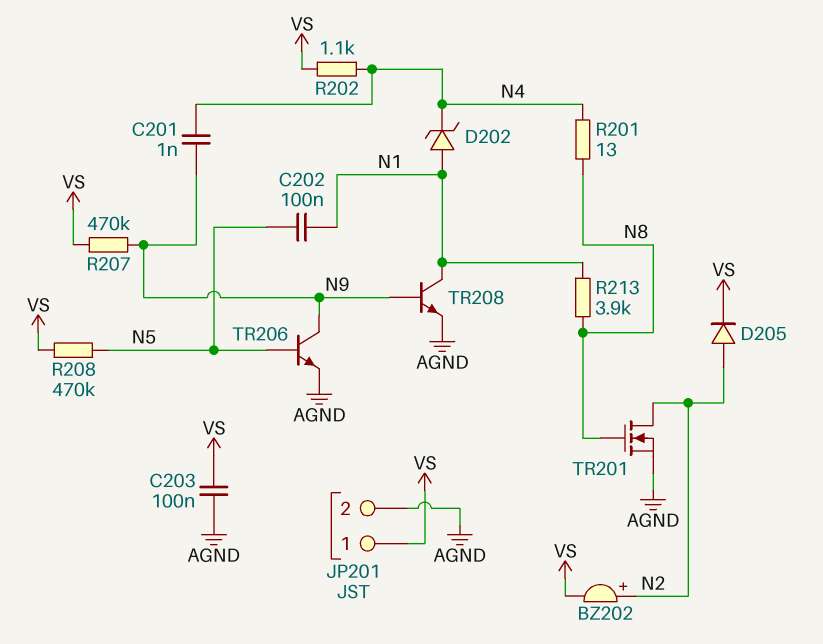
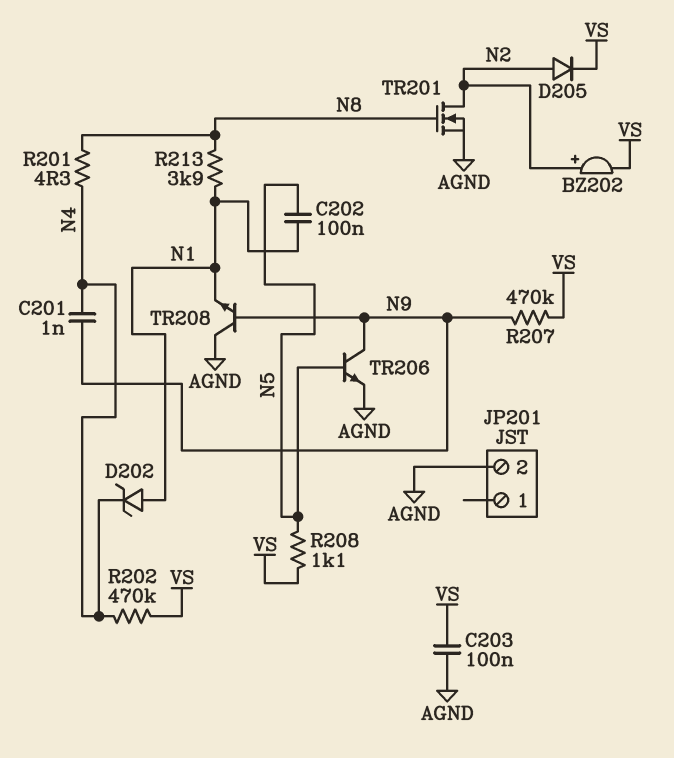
JP201 pin 1: VS -> none
R201: 13 (N4, N8) -> 4.3 (N4, N8)
R202: 1.1k (N4, VS) -> 470k (N4, VS)
R208: 470k (N5, VS) -> 1.1k (N5, VS)
TR208: NPN (B N9, C N1, E AGND) -> NPN (B N9, C AGND, E N1)

